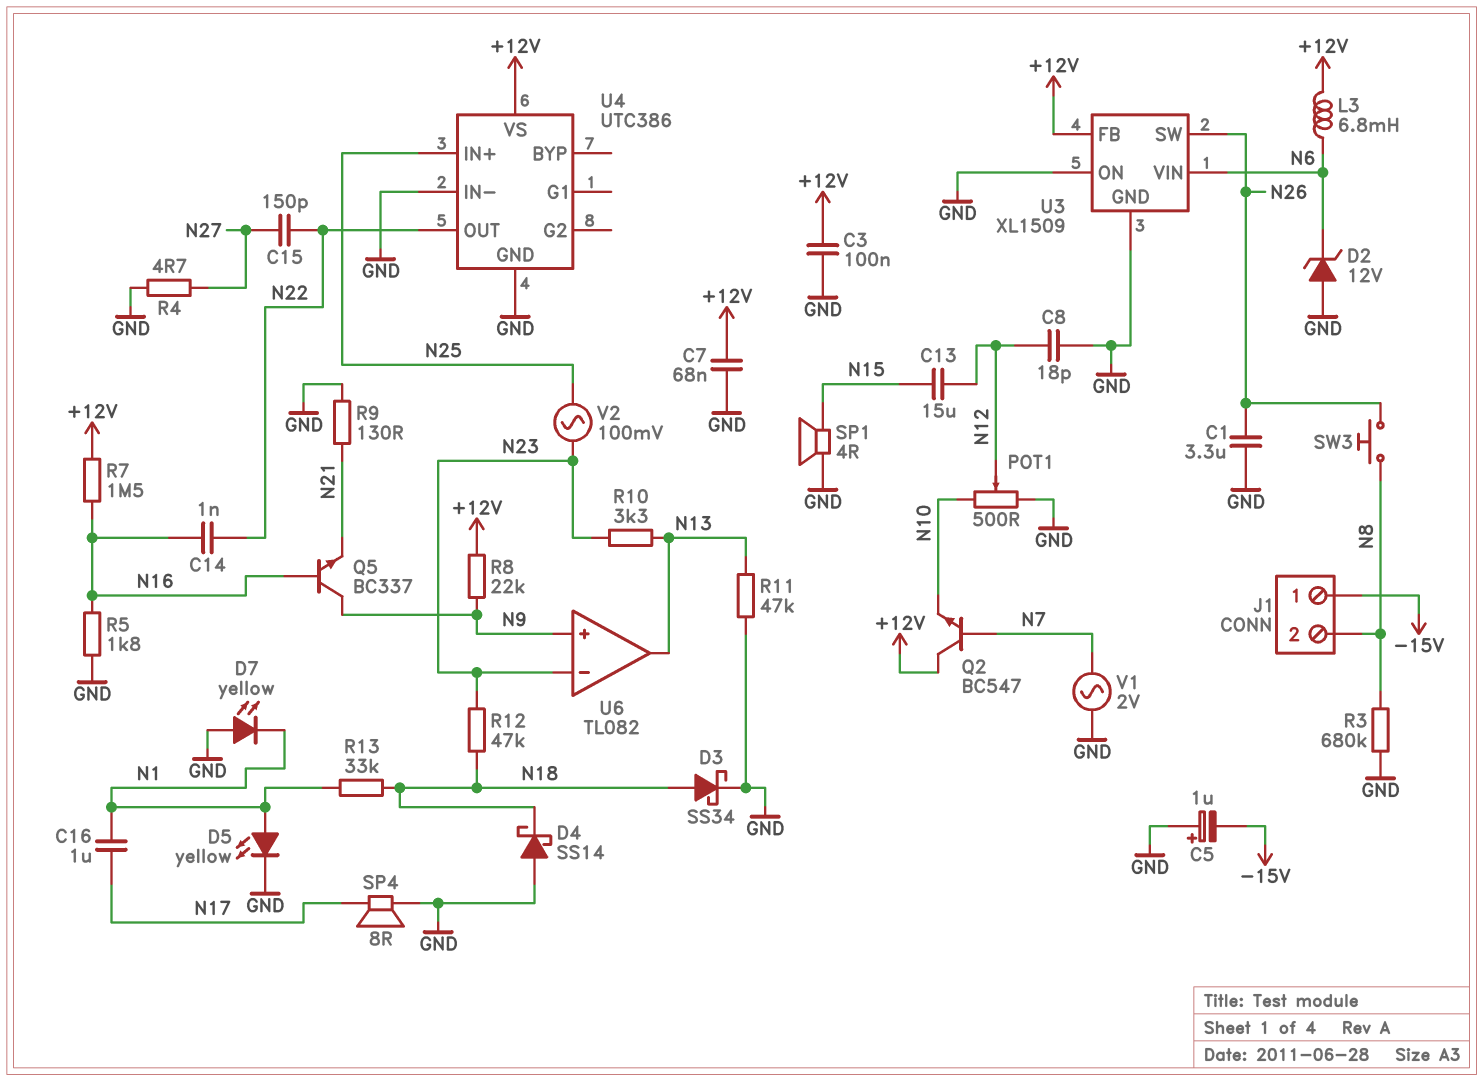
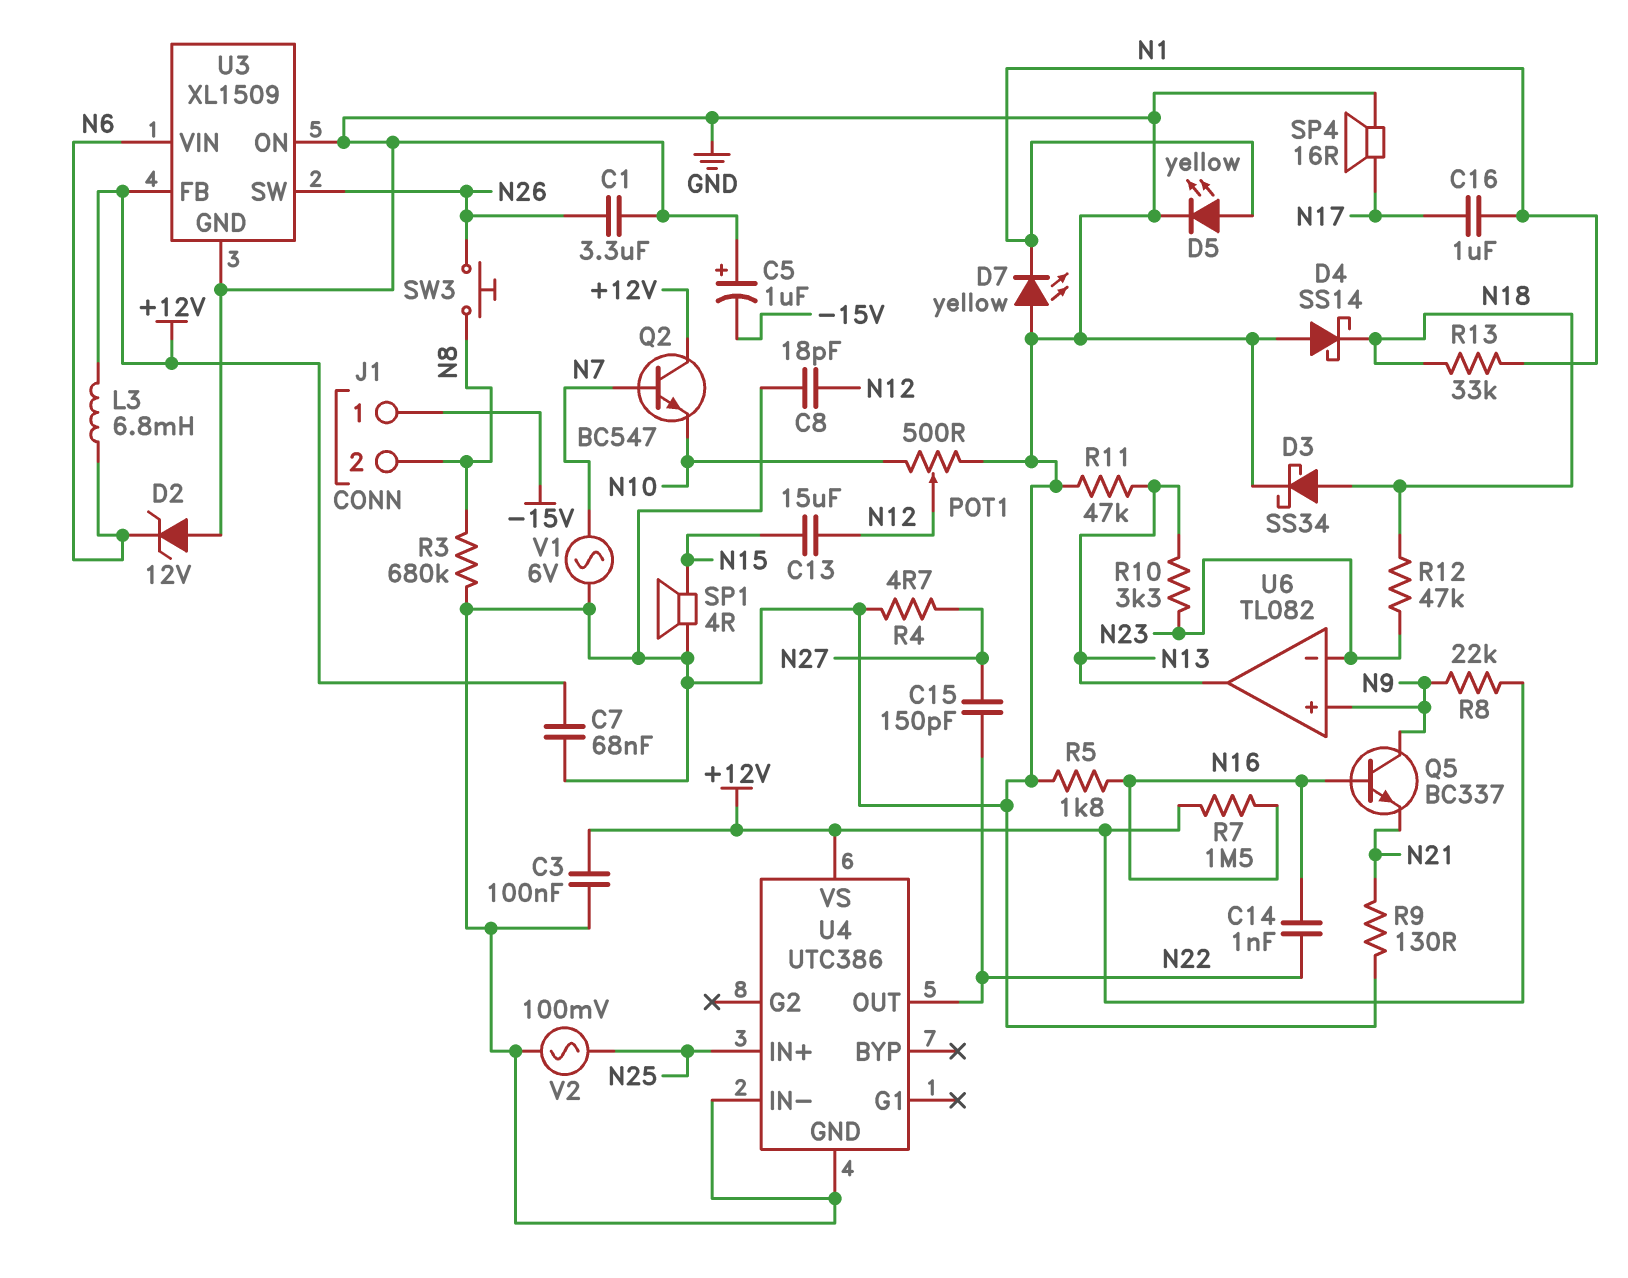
SP4: speaker 8R (GND, N17) -> speaker 16R (GND, N17)
V1: AC 2V (GND, N7) -> AC 6V (GND, N7)
V2: AC 100mV (N23, N25) -> AC 100mV (GND, N25)

